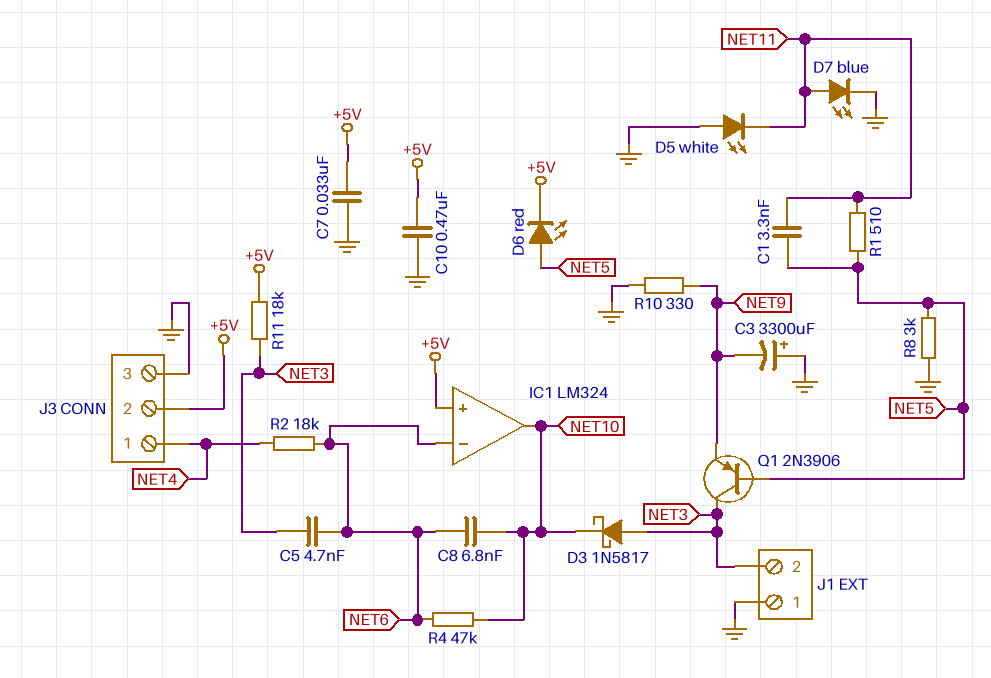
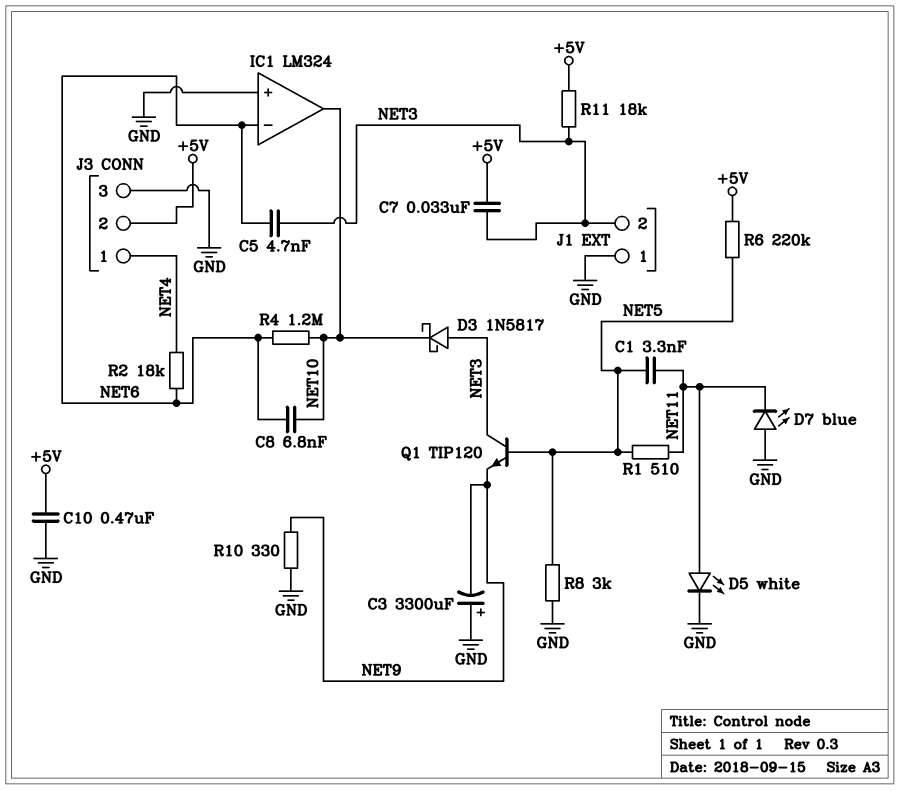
C7: 33nF (+5V, GND) -> 33nF (+5V, NET3)
D5: LED white (A GND, K NET11) -> LED white (A NET11, K GND)
D6: LED red (A NET5, K +5V) -> none
D7: LED blue (A NET11, K GND) -> LED blue (A GND, K NET11)
IC1 pin in+: +5V -> GND
Q1: PNP 2N3906 (B NET5, C NET3, E NET9) -> NPN TIP120 (B NET5, C NET3, E NET9)
R4: 47k (NET6, NET10) -> 1.2M (NET6, NET10)
R6: none -> 220k (+5V, NET5)

